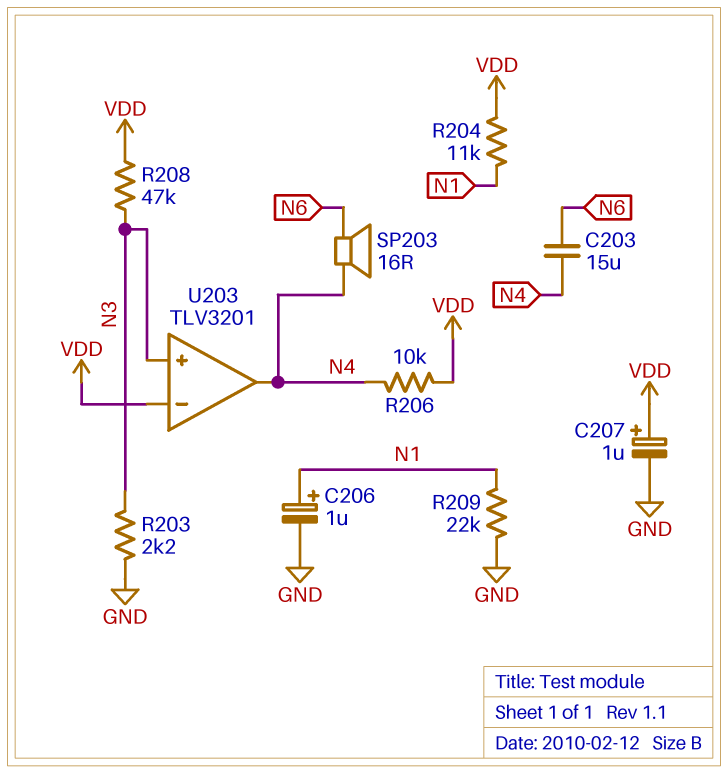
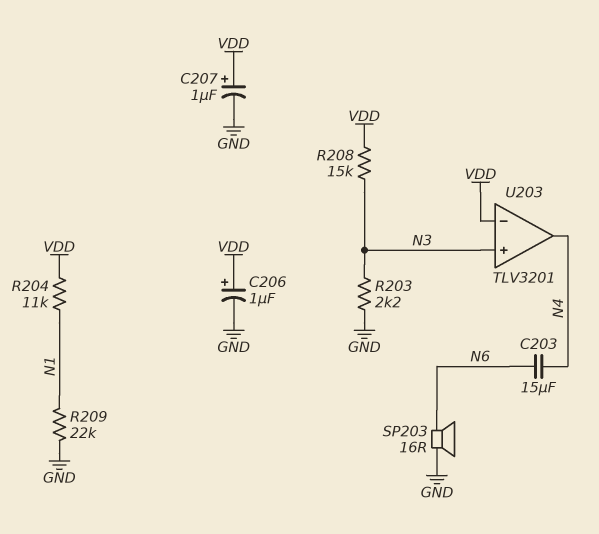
C206: 1uF (plus N1, minus GND) -> 1uF (plus VDD, minus GND)
R206: 10k (N4, VDD) -> none
R208: 47k (N3, VDD) -> 15k (N3, VDD)
SP203: speaker 16R (N4, N6) -> speaker 16R (GND, N6)

